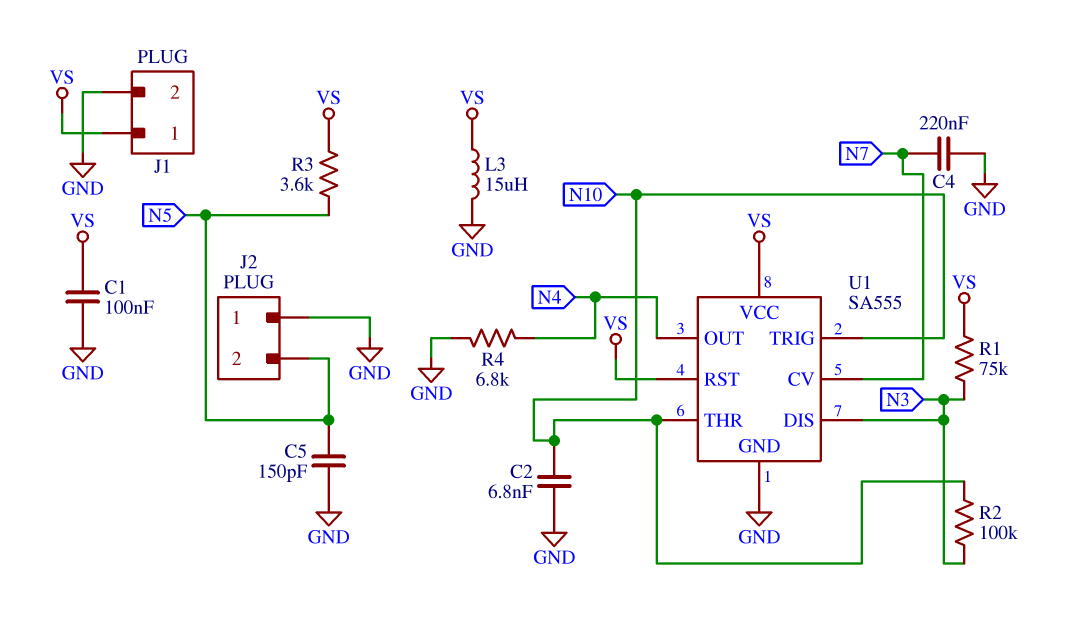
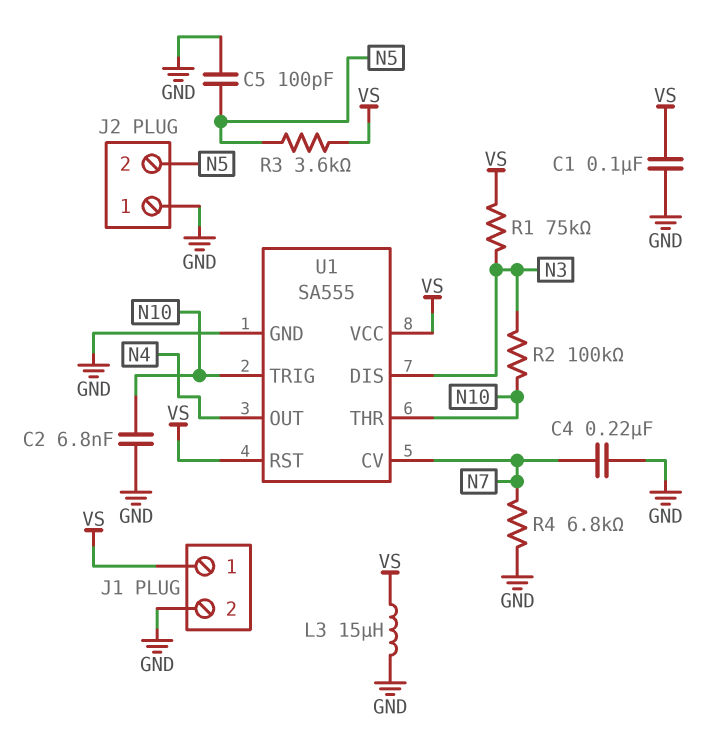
C5: 150pF (GND, N5) -> 100pF (GND, N5)
R4: 6.8k (GND, N4) -> 6.8k (GND, N7)

